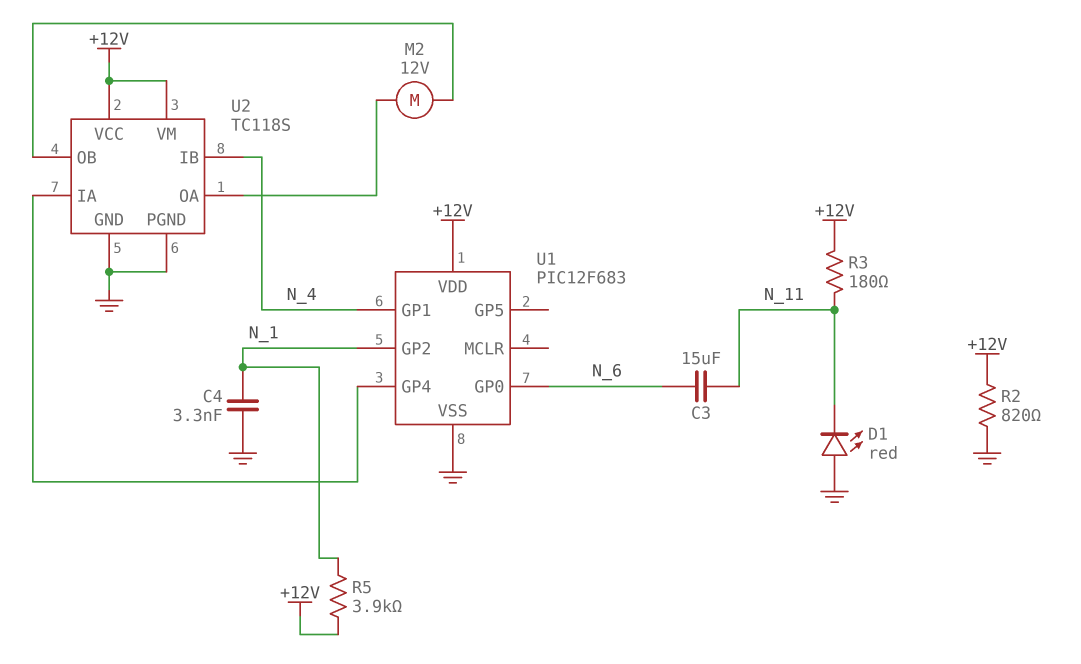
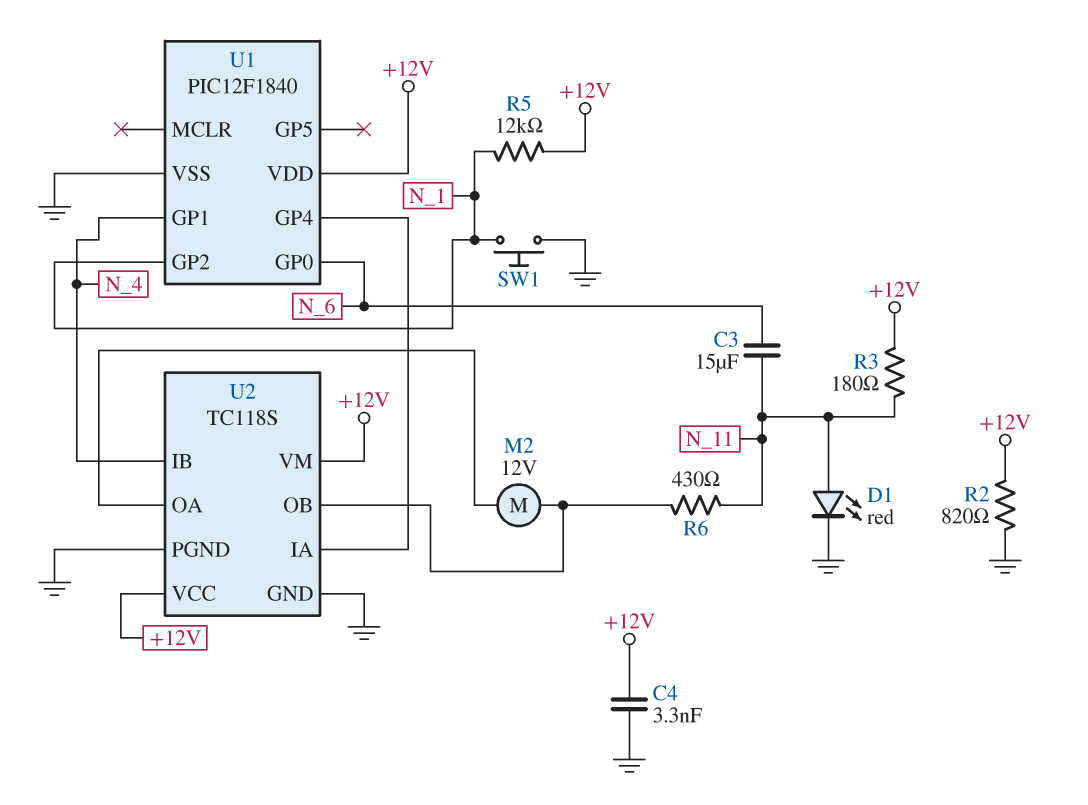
C4: 3.3nF (GND, N_1) -> 3.3nF (+12V, GND)
D1: LED red (A GND, K N_11) -> LED red (A N_11, K GND)
R5: 3.9k (+12V, N_1) -> 12k (+12V, N_1)
R6: none -> 430 (N_11, U2/OB)
SW1: none -> button (GND, N_1)
U1: PIC12F683 -> PIC12F1840

